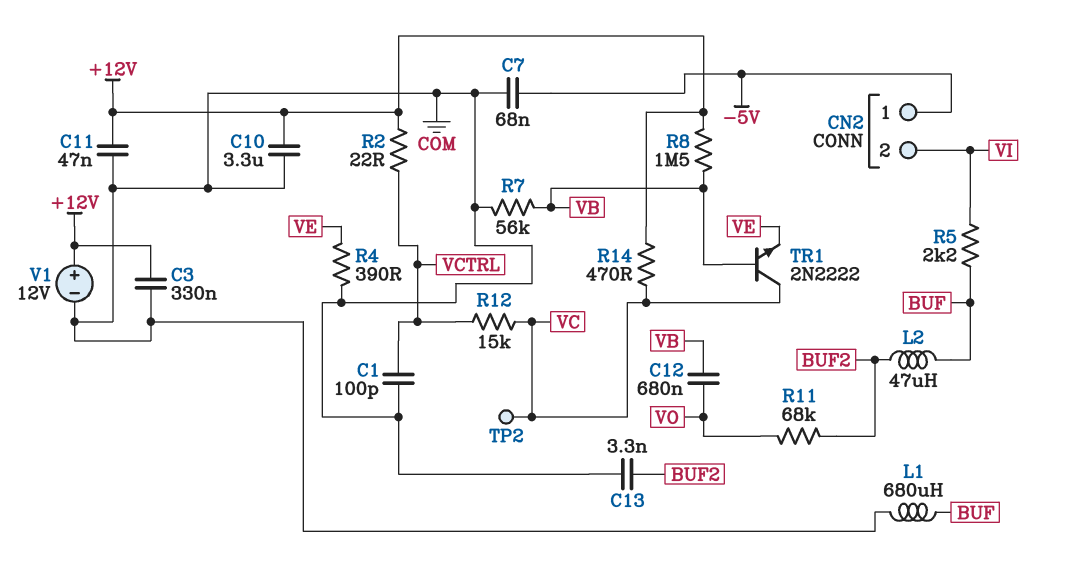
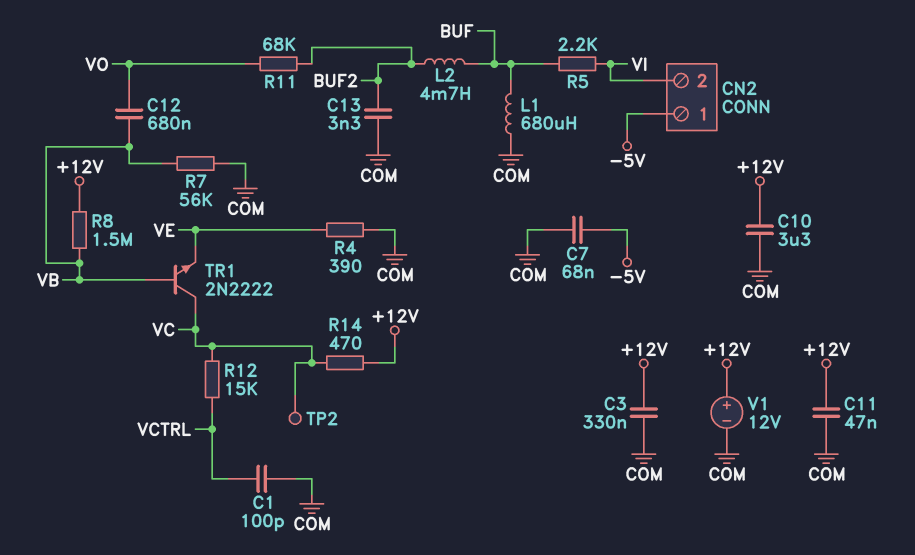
L2: 47uH (BUF, BUF2) -> 4.7mH (BUF, BUF2)
R2: 22 (+12V, VCTRL) -> none

